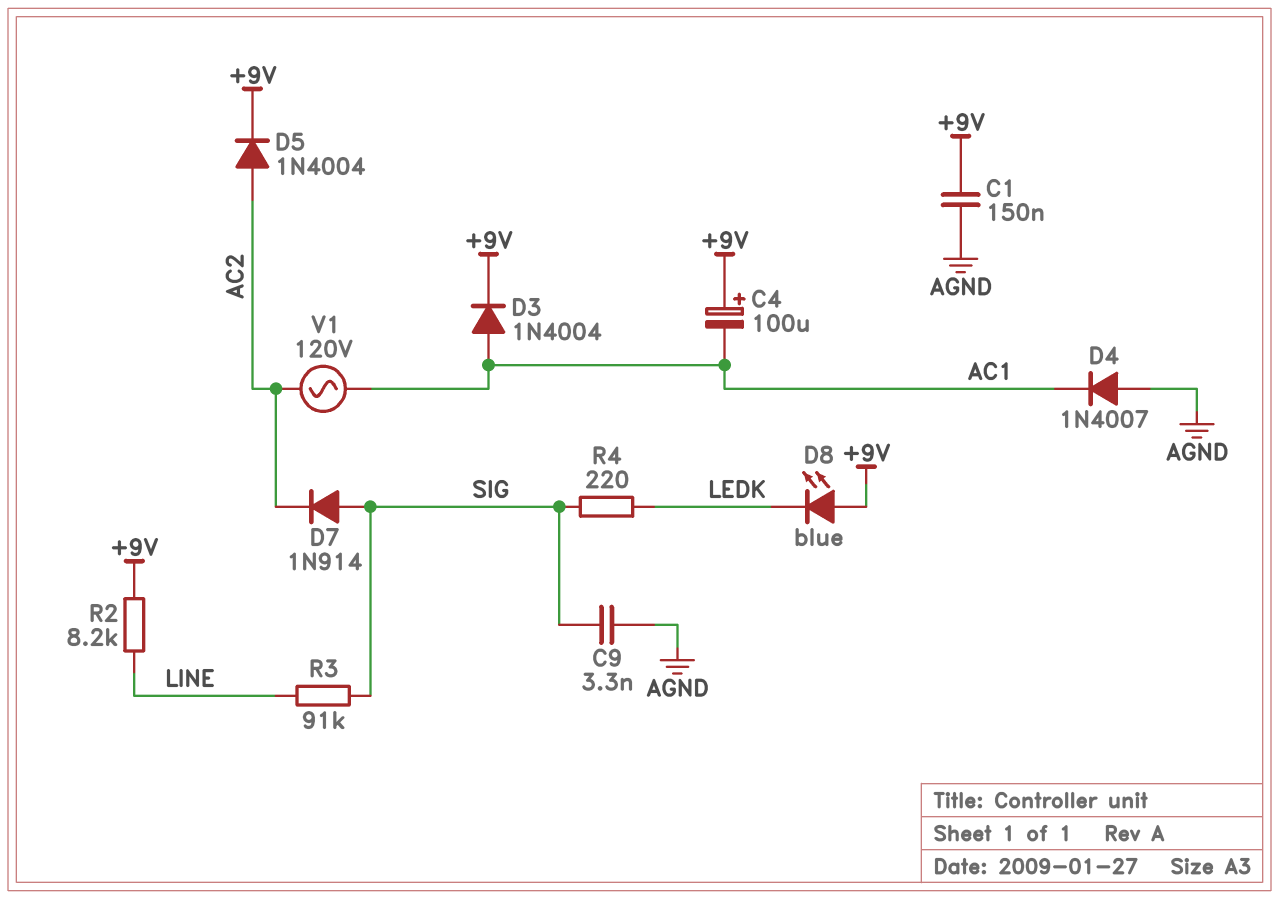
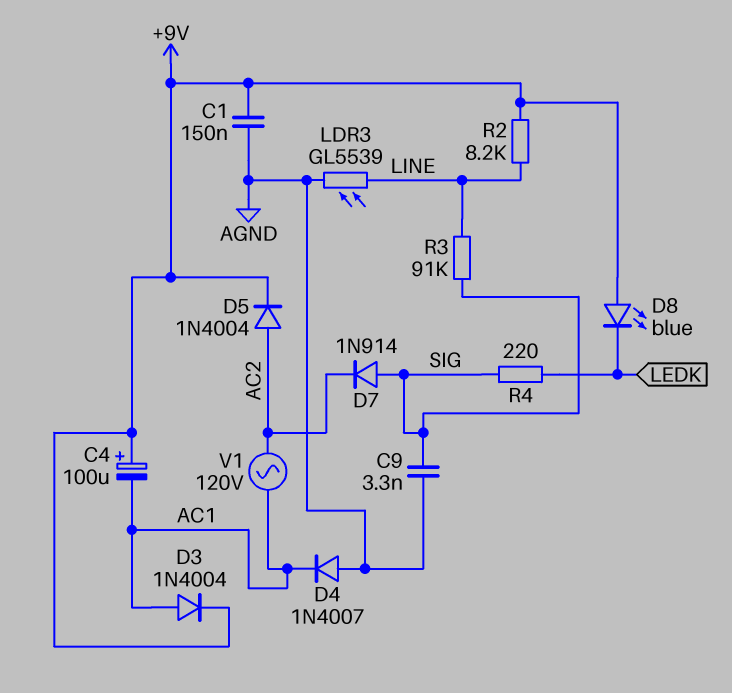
LDR3: none -> GL5539 (AGND, LINE)

